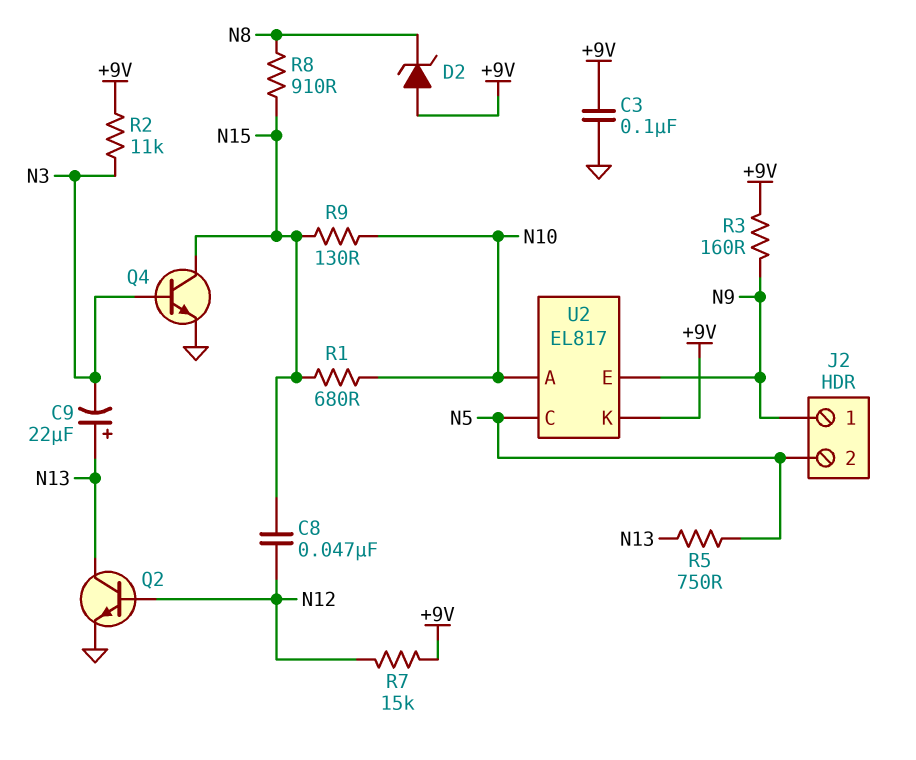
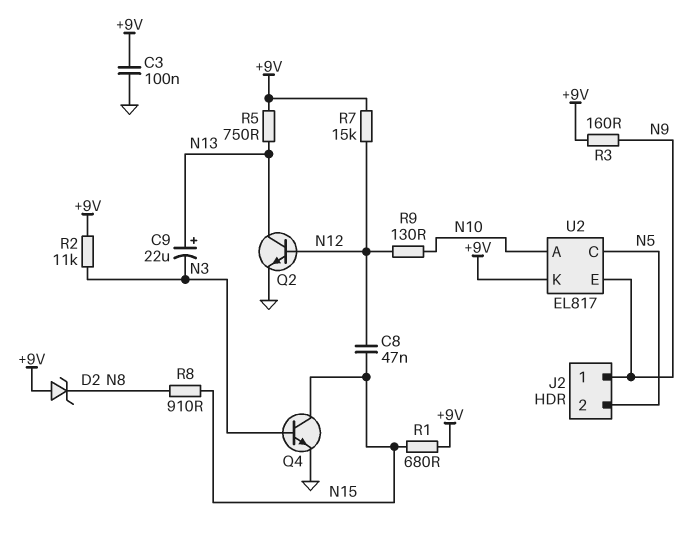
R1: 680 (N10, N15) -> 680 (+9V, N15)
R5: 750 (N5, N13) -> 750 (+9V, N13)
R9: 130 (N10, N15) -> 130 (N10, N12)

